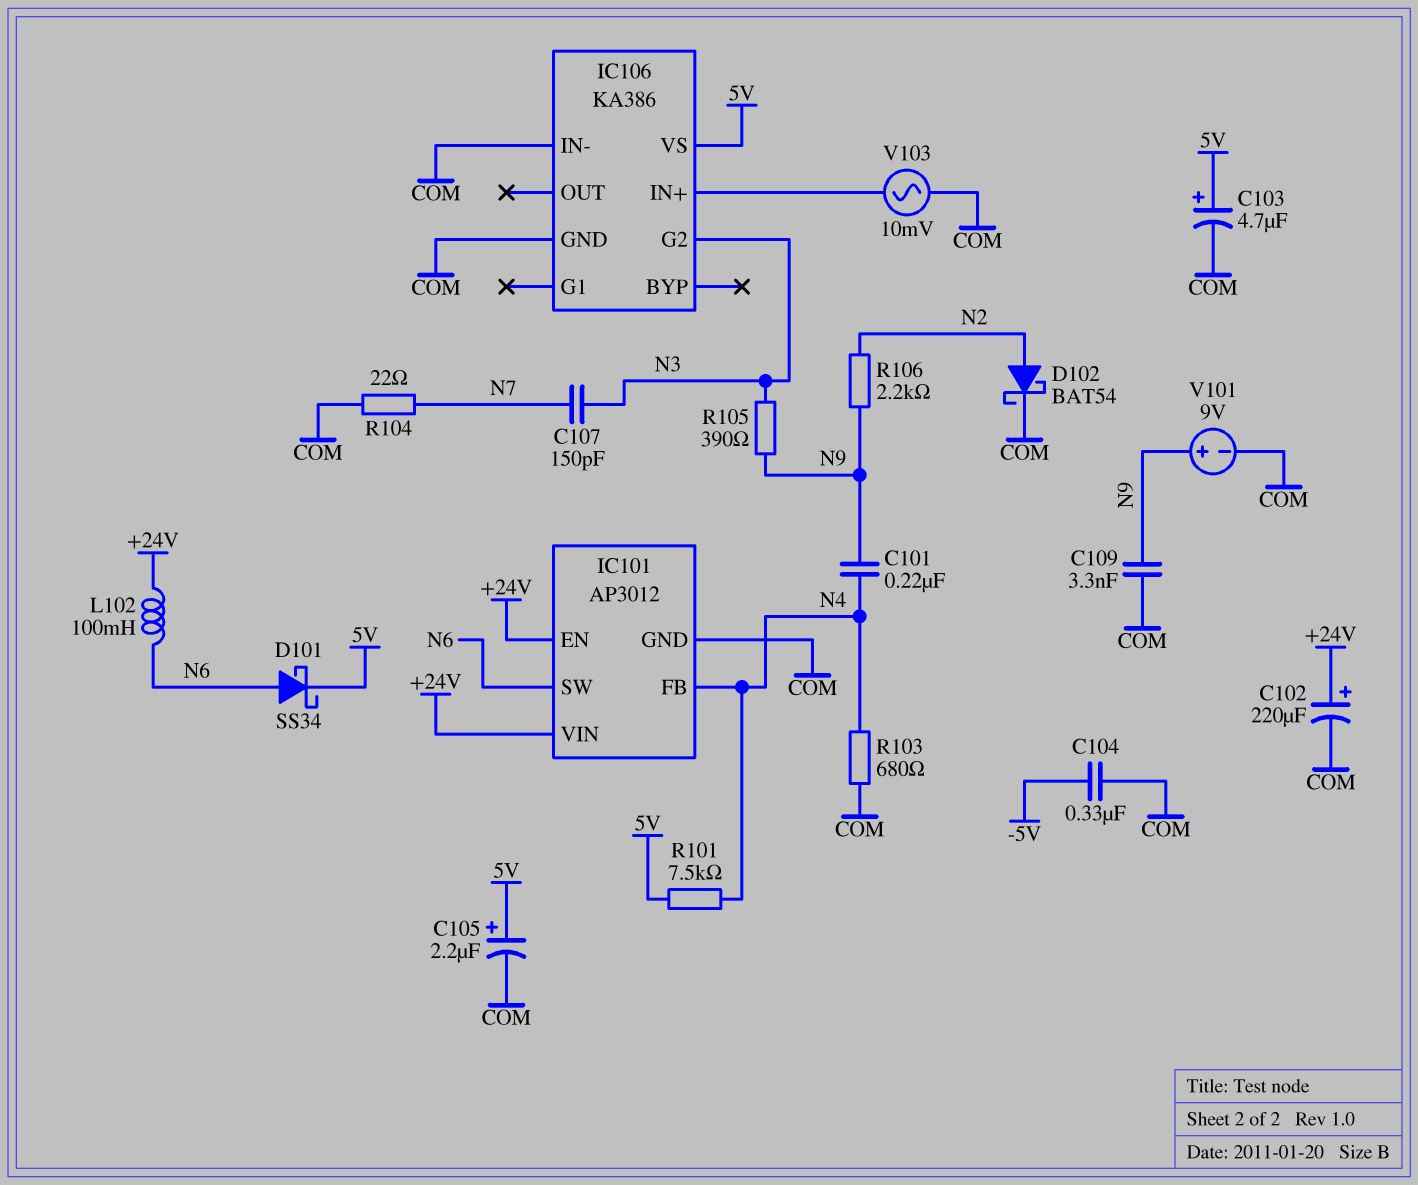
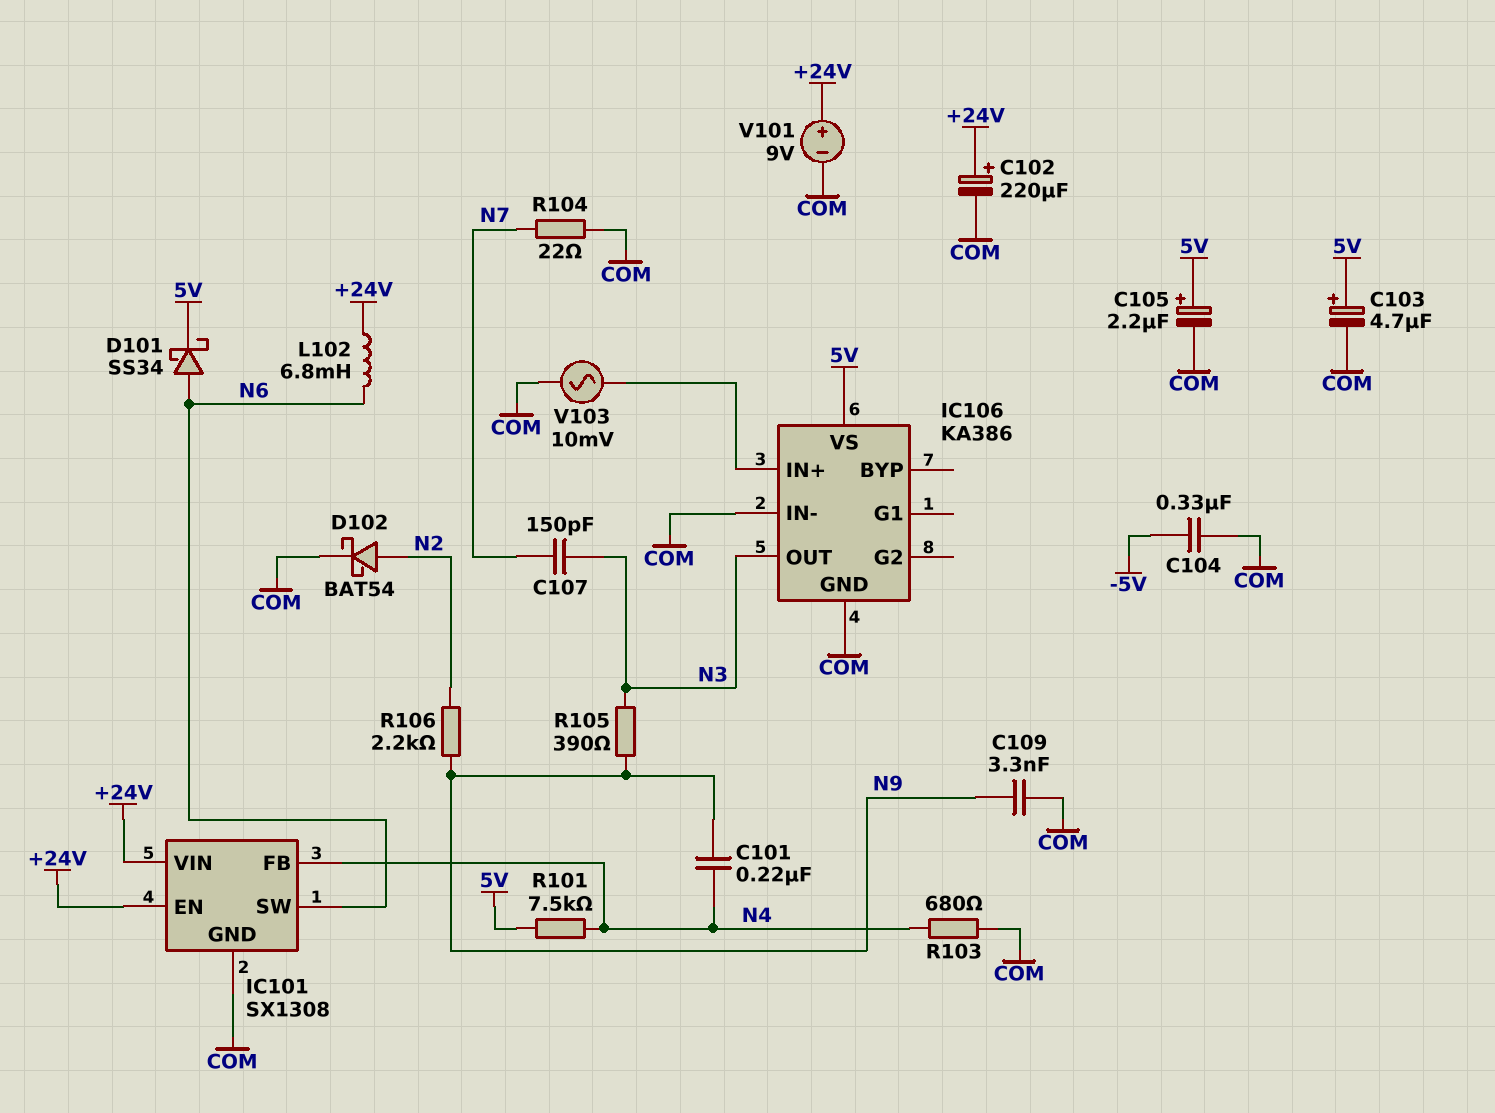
IC101: AP3012 -> SX1308
IC106 pin G2: N3 -> none
IC106 pin OUT: none -> N3
L102: 100mH (+24V, N6) -> 6.8mH (+24V, N6)
V101: 9V (plus N9, minus COM) -> 9V (plus +24V, minus COM)

